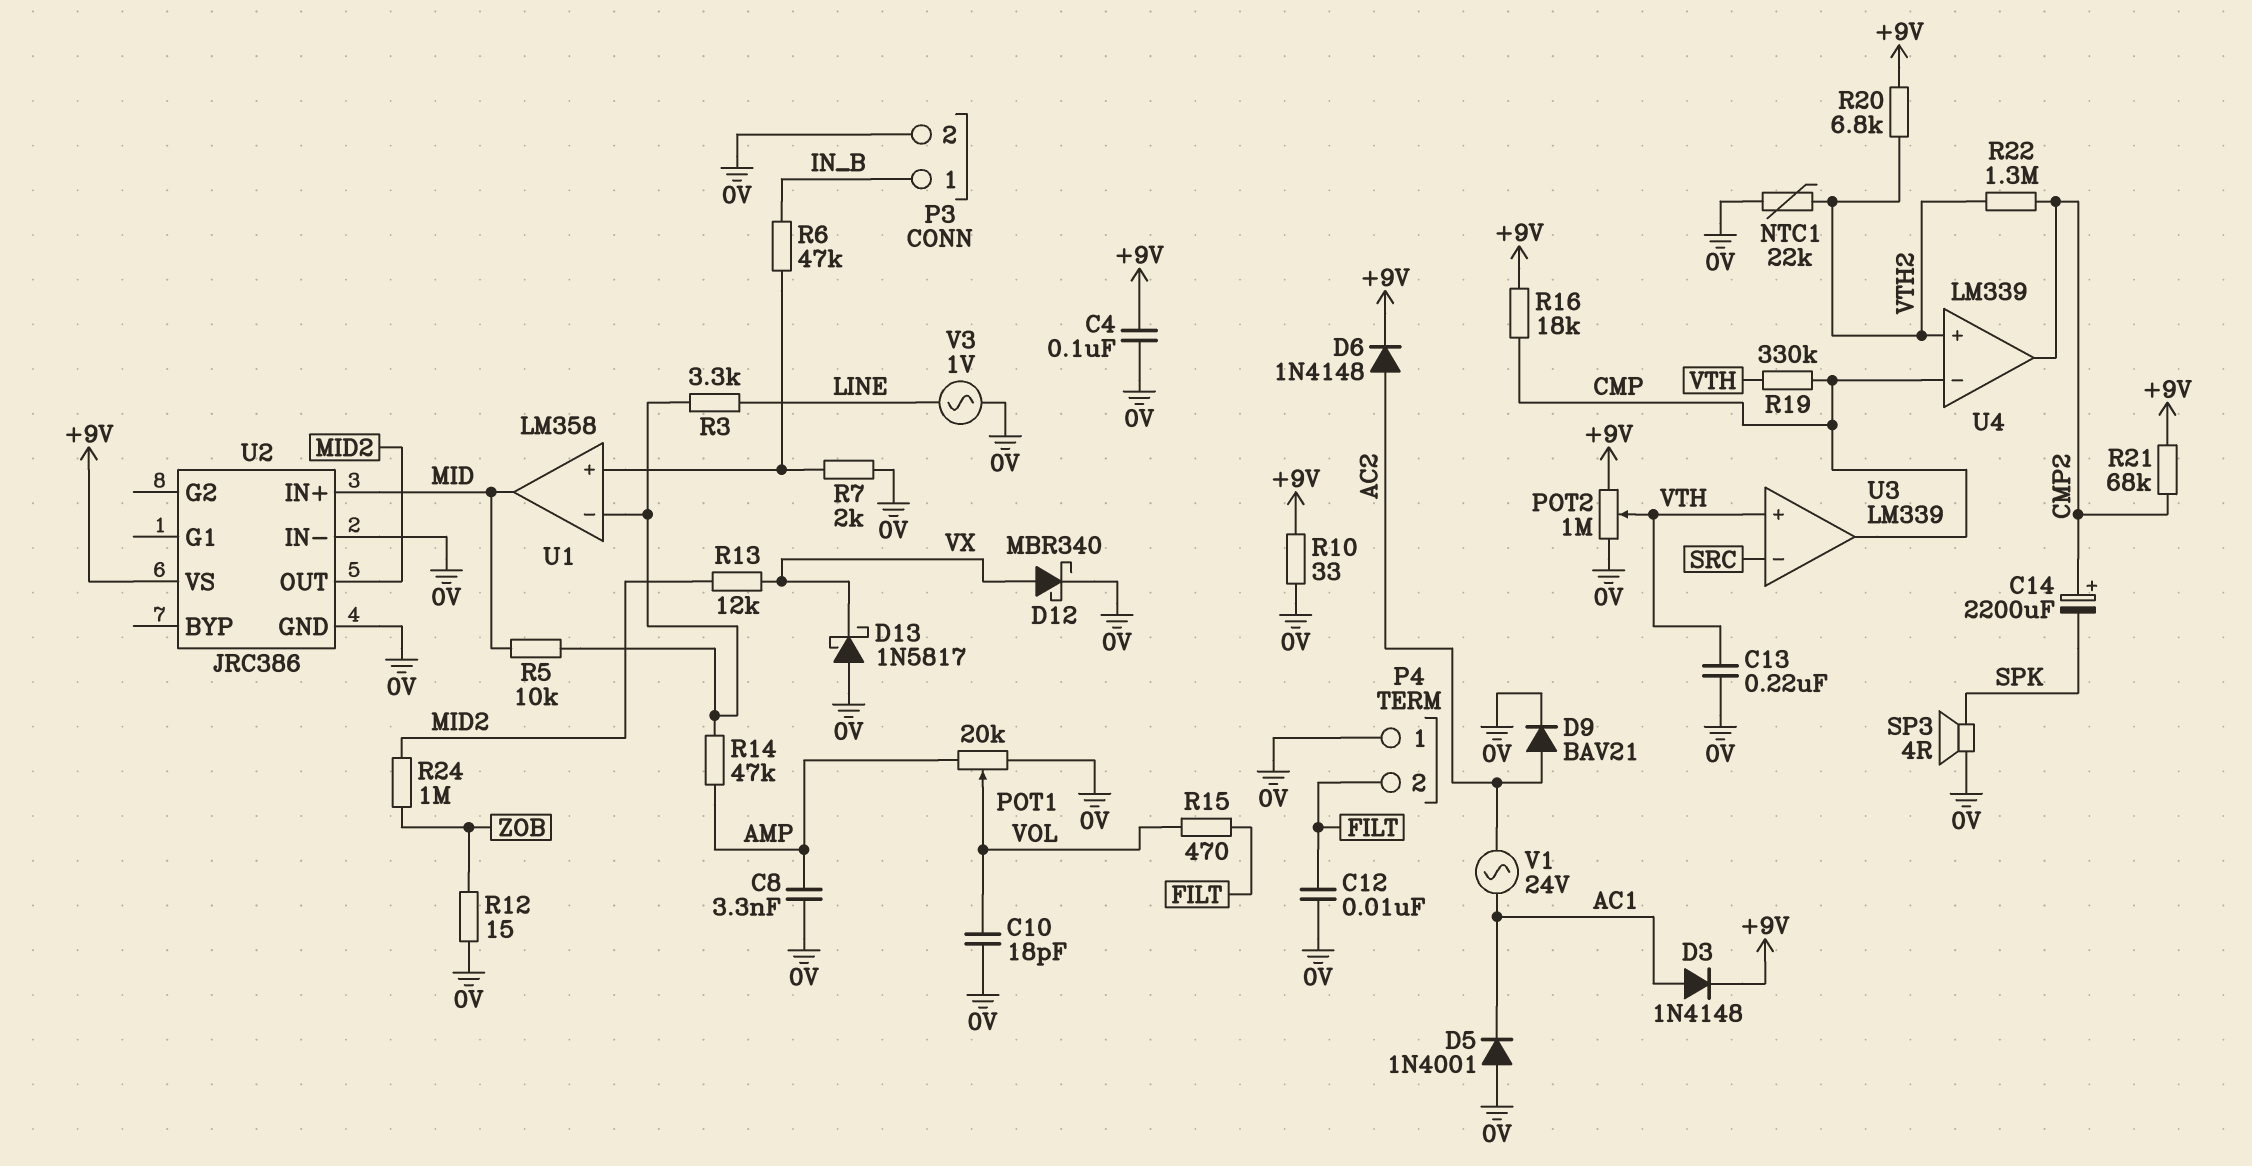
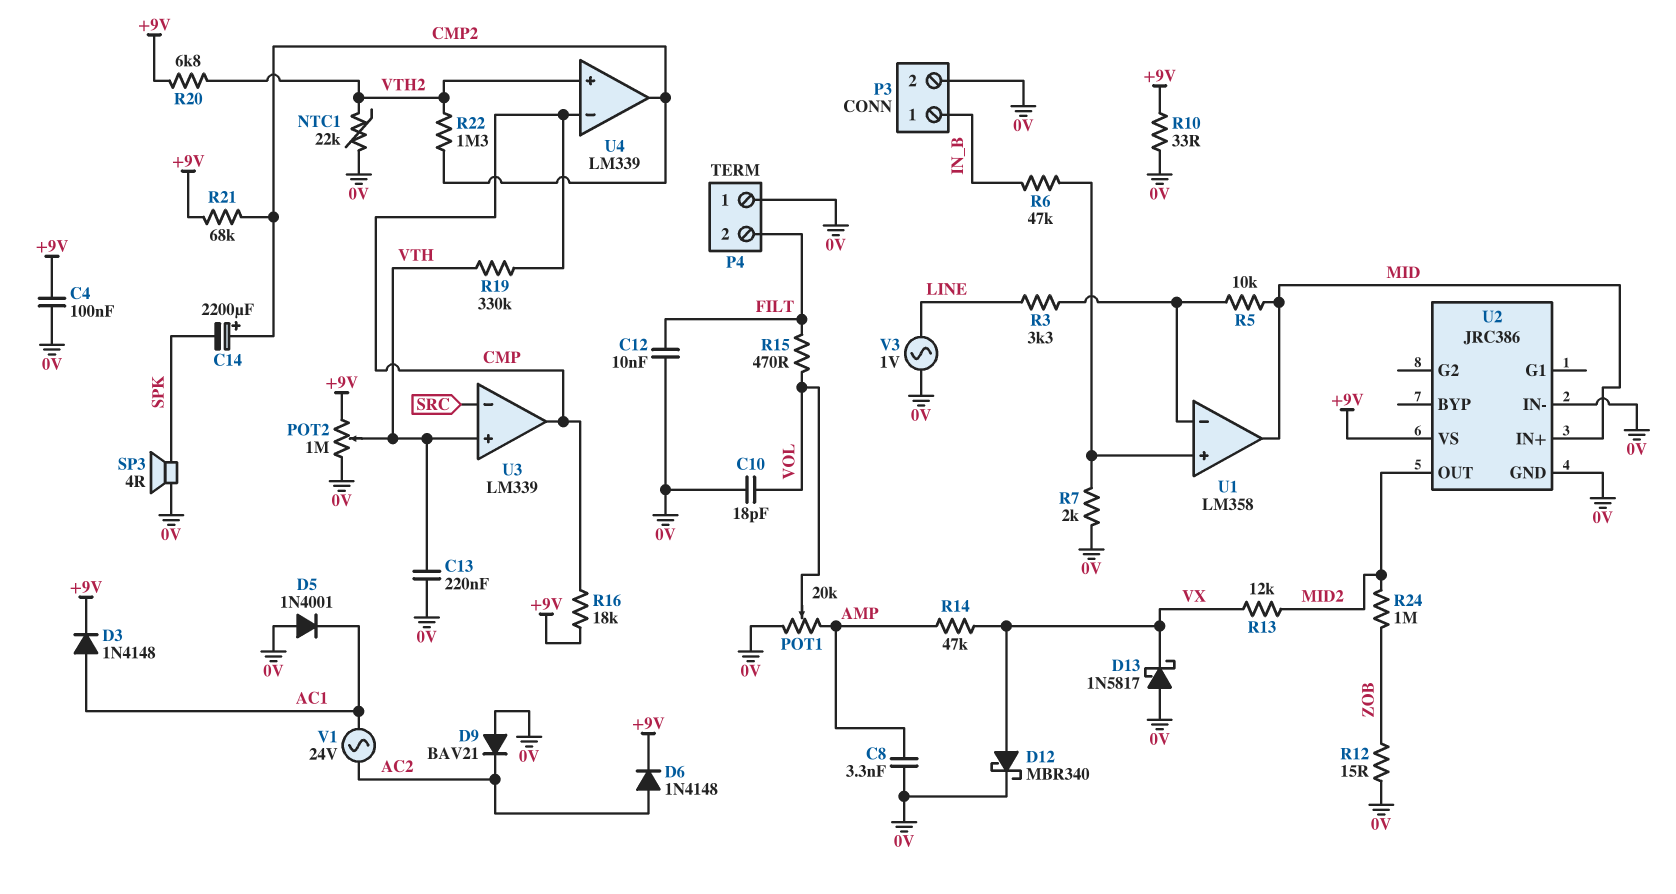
D9: diode BAV21 (A AC2, K 0V) -> diode BAV21 (A 0V, K AC2)
R14: 47k (AMP, U1/in-) -> 47k (AMP, VX)

